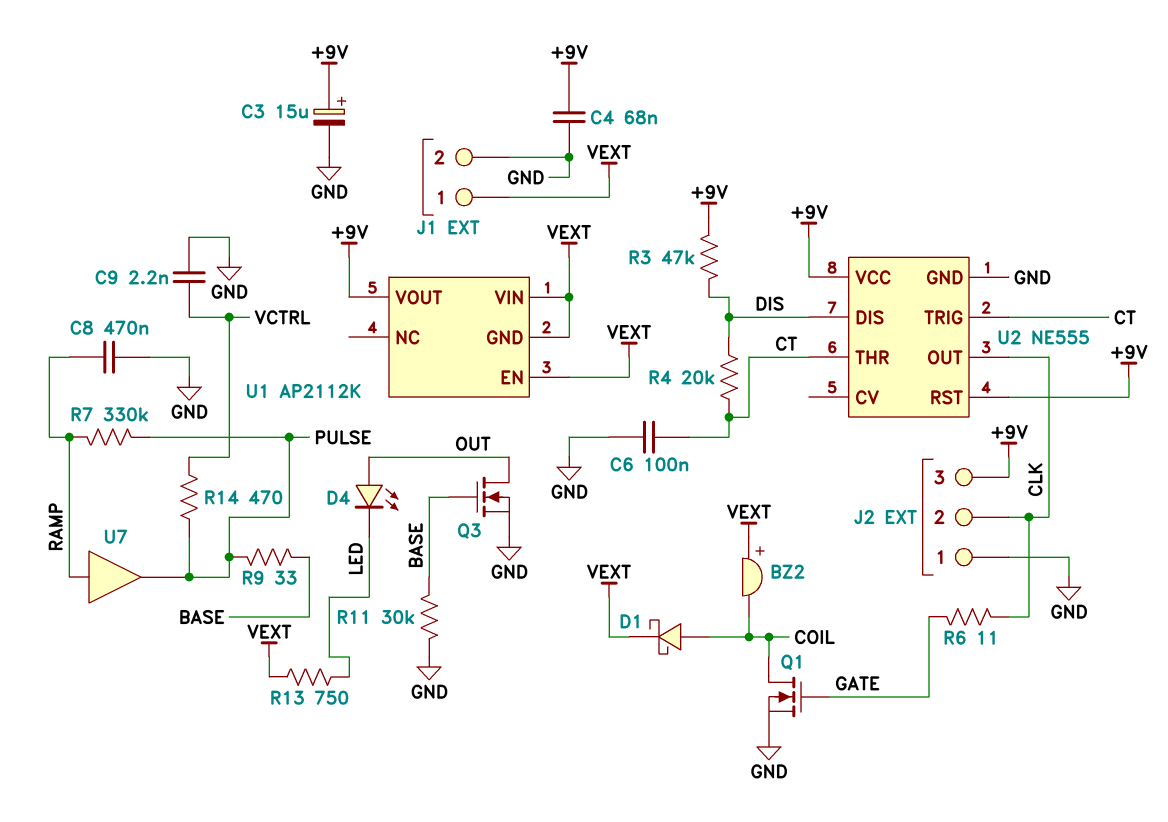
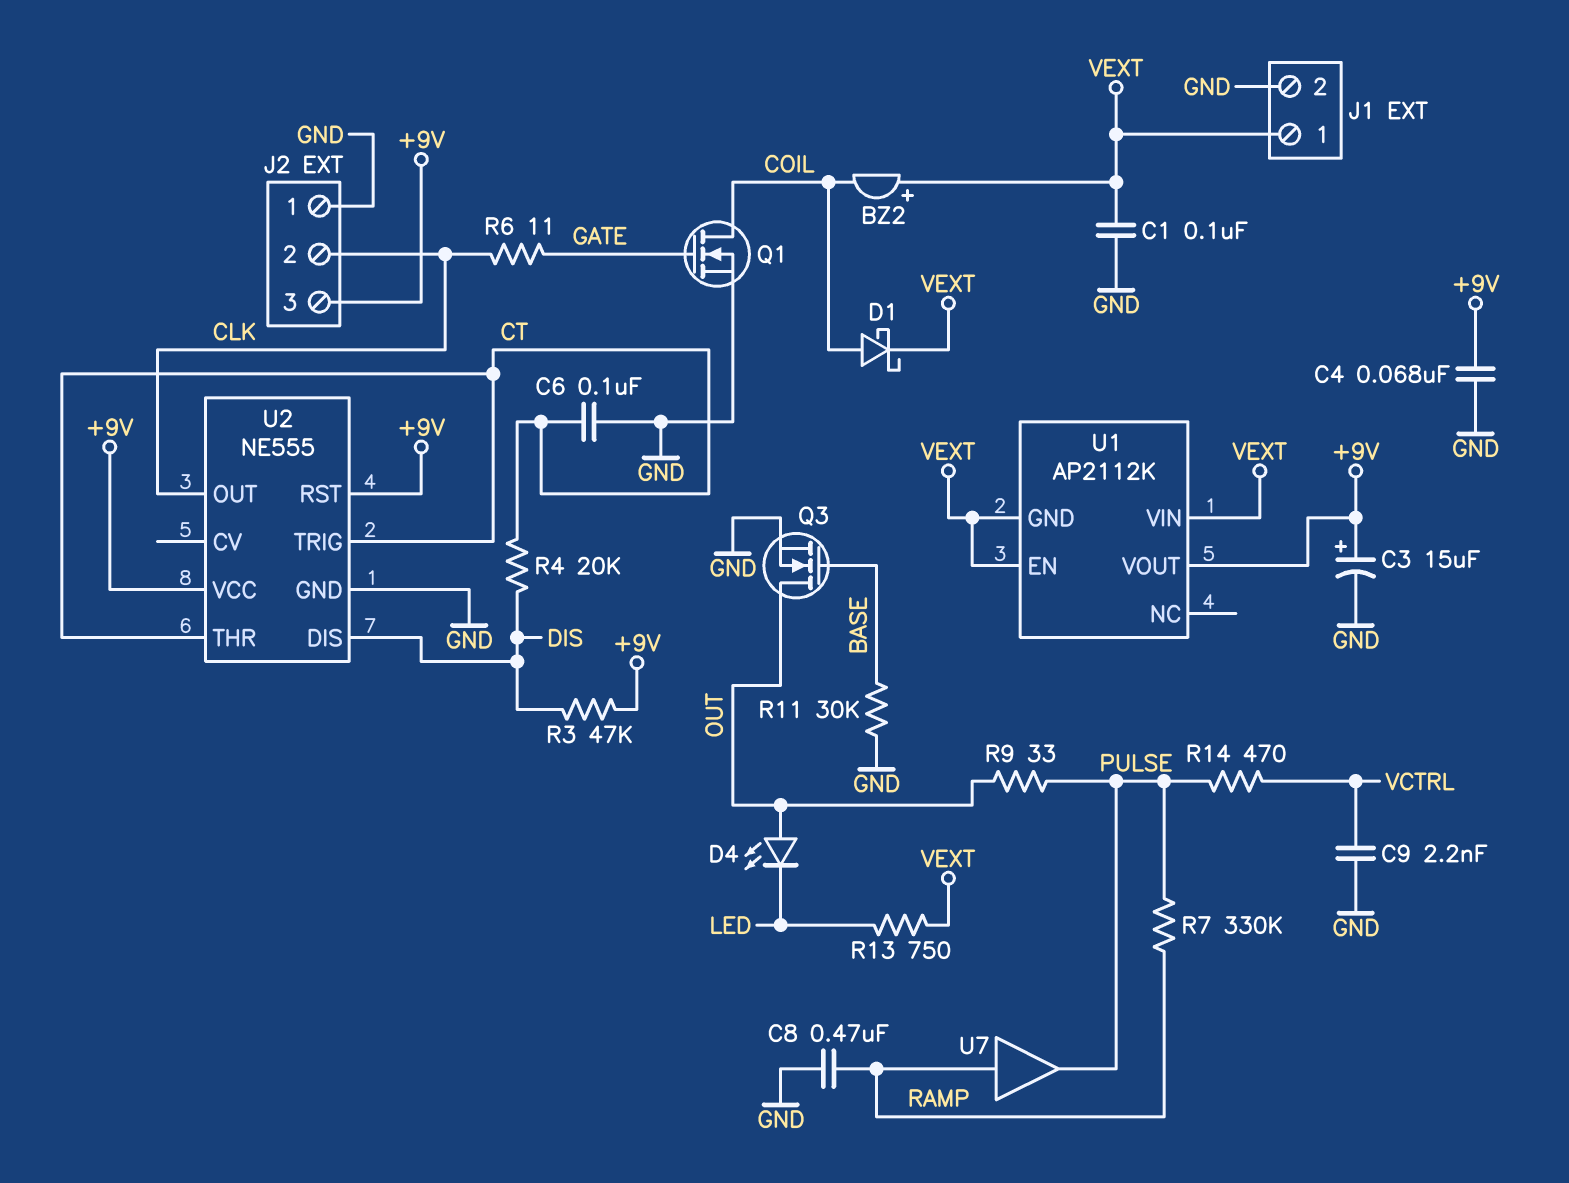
C1: none -> 100nF (GND, VEXT)
R9: 33 (BASE, PULSE) -> 33 (OUT, PULSE)

